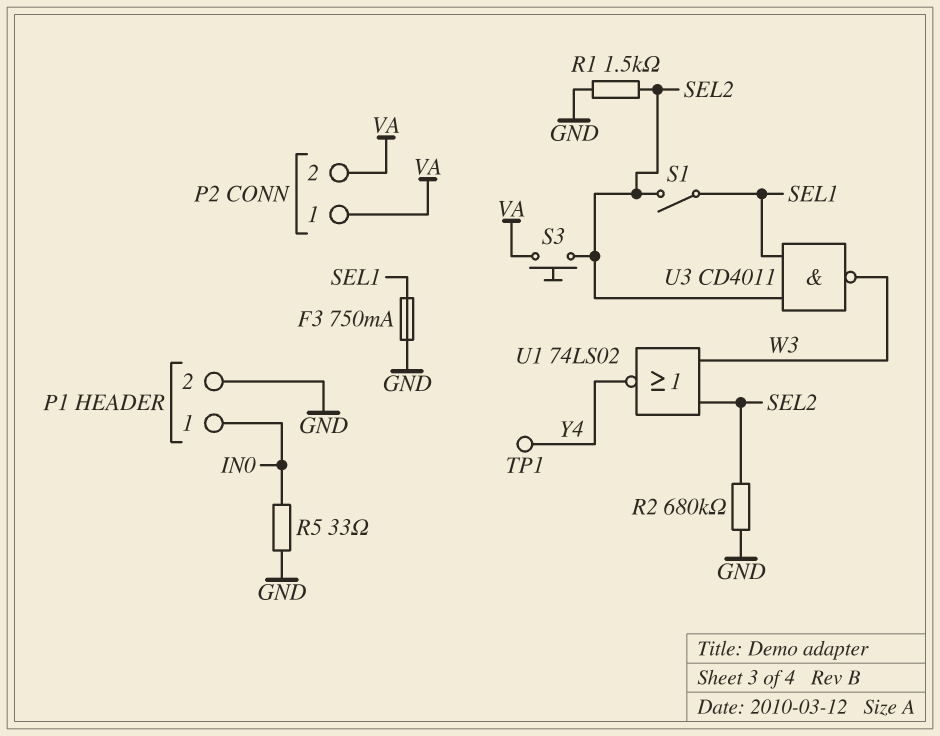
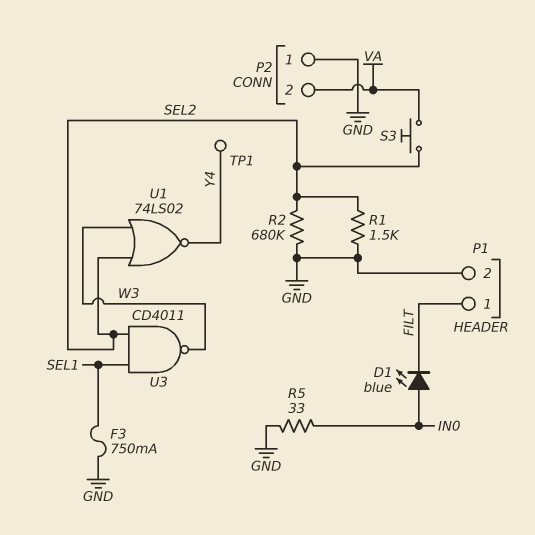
D1: none -> LED blue (A IN0, K FILT)
P1 pin 1: IN0 -> FILT
P2 pin 1: VA -> GND
S1: switch (SEL1, SEL2) -> none

